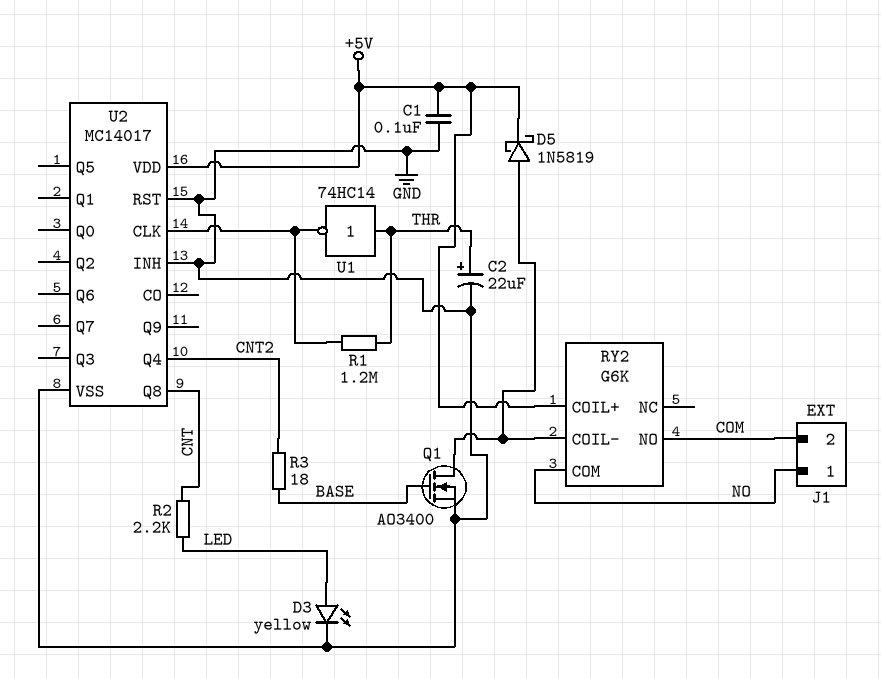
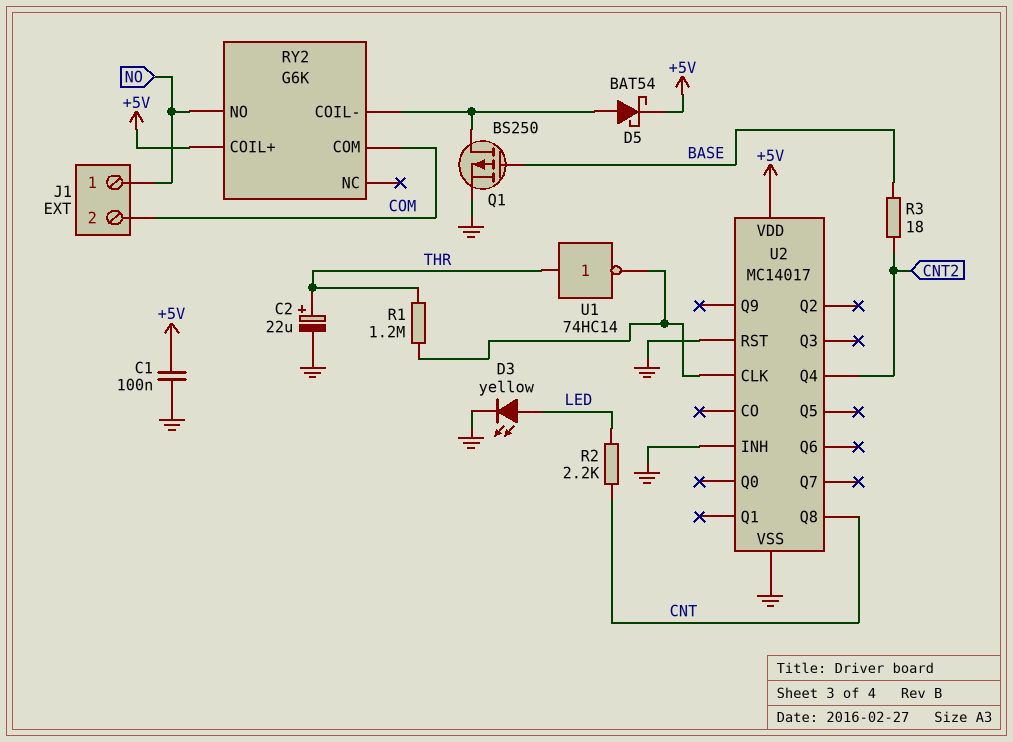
D5: schottky 1N5819 (A RY2/COIL-, K +5V) -> schottky BAT54 (A RY2/COIL-, K +5V)
Q1: NMOS AO3400 (G BASE, D RY2/COIL-, S GND) -> PMOS BS250 (G BASE, D RY2/COIL-, S GND)
RY2 pin COM: NO -> COM
RY2 pin NO: COM -> NO

